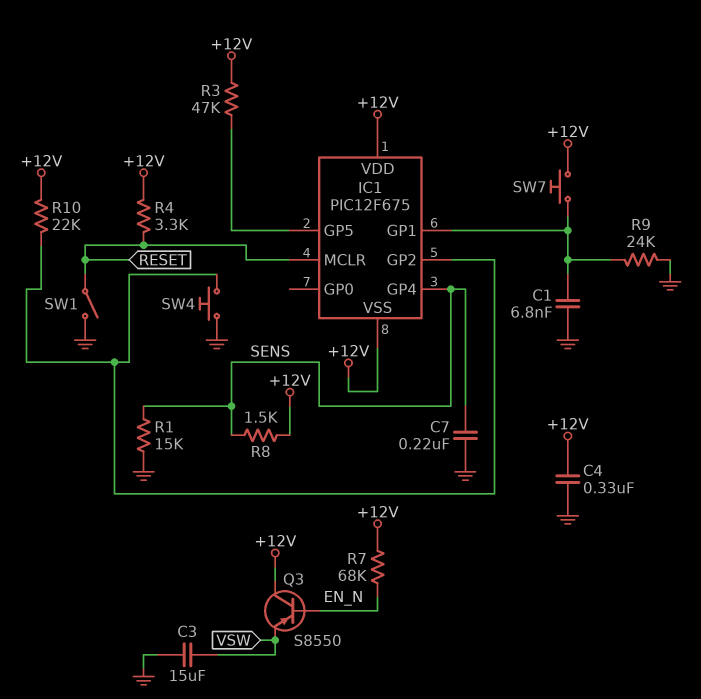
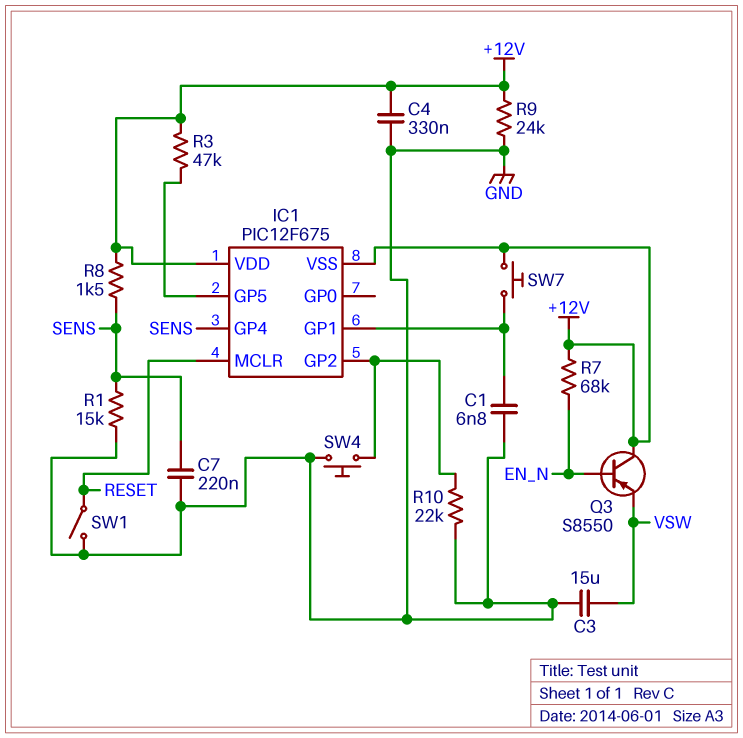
R4: 3.3k (+12V, RESET) -> none
R9: 24k (GND, IC1/GP1) -> 24k (+12V, GND)
R10: 22k (+12V, IC1/GP2) -> 22k (GND, IC1/GP2)

